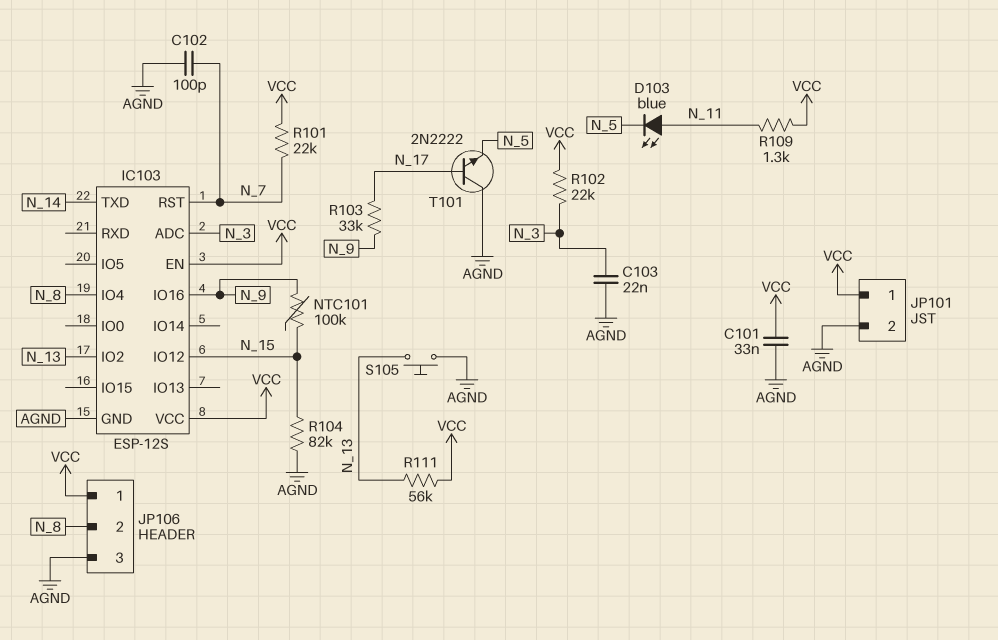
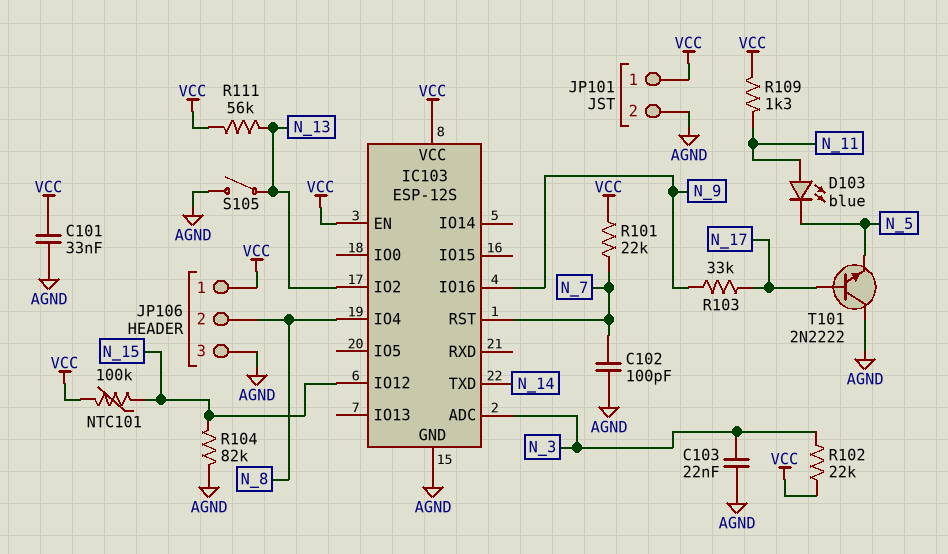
NTC101: 100k (N_9, N_15) -> 100k (N_15, VCC)
S105: button (AGND, N_13) -> switch (AGND, N_13)

